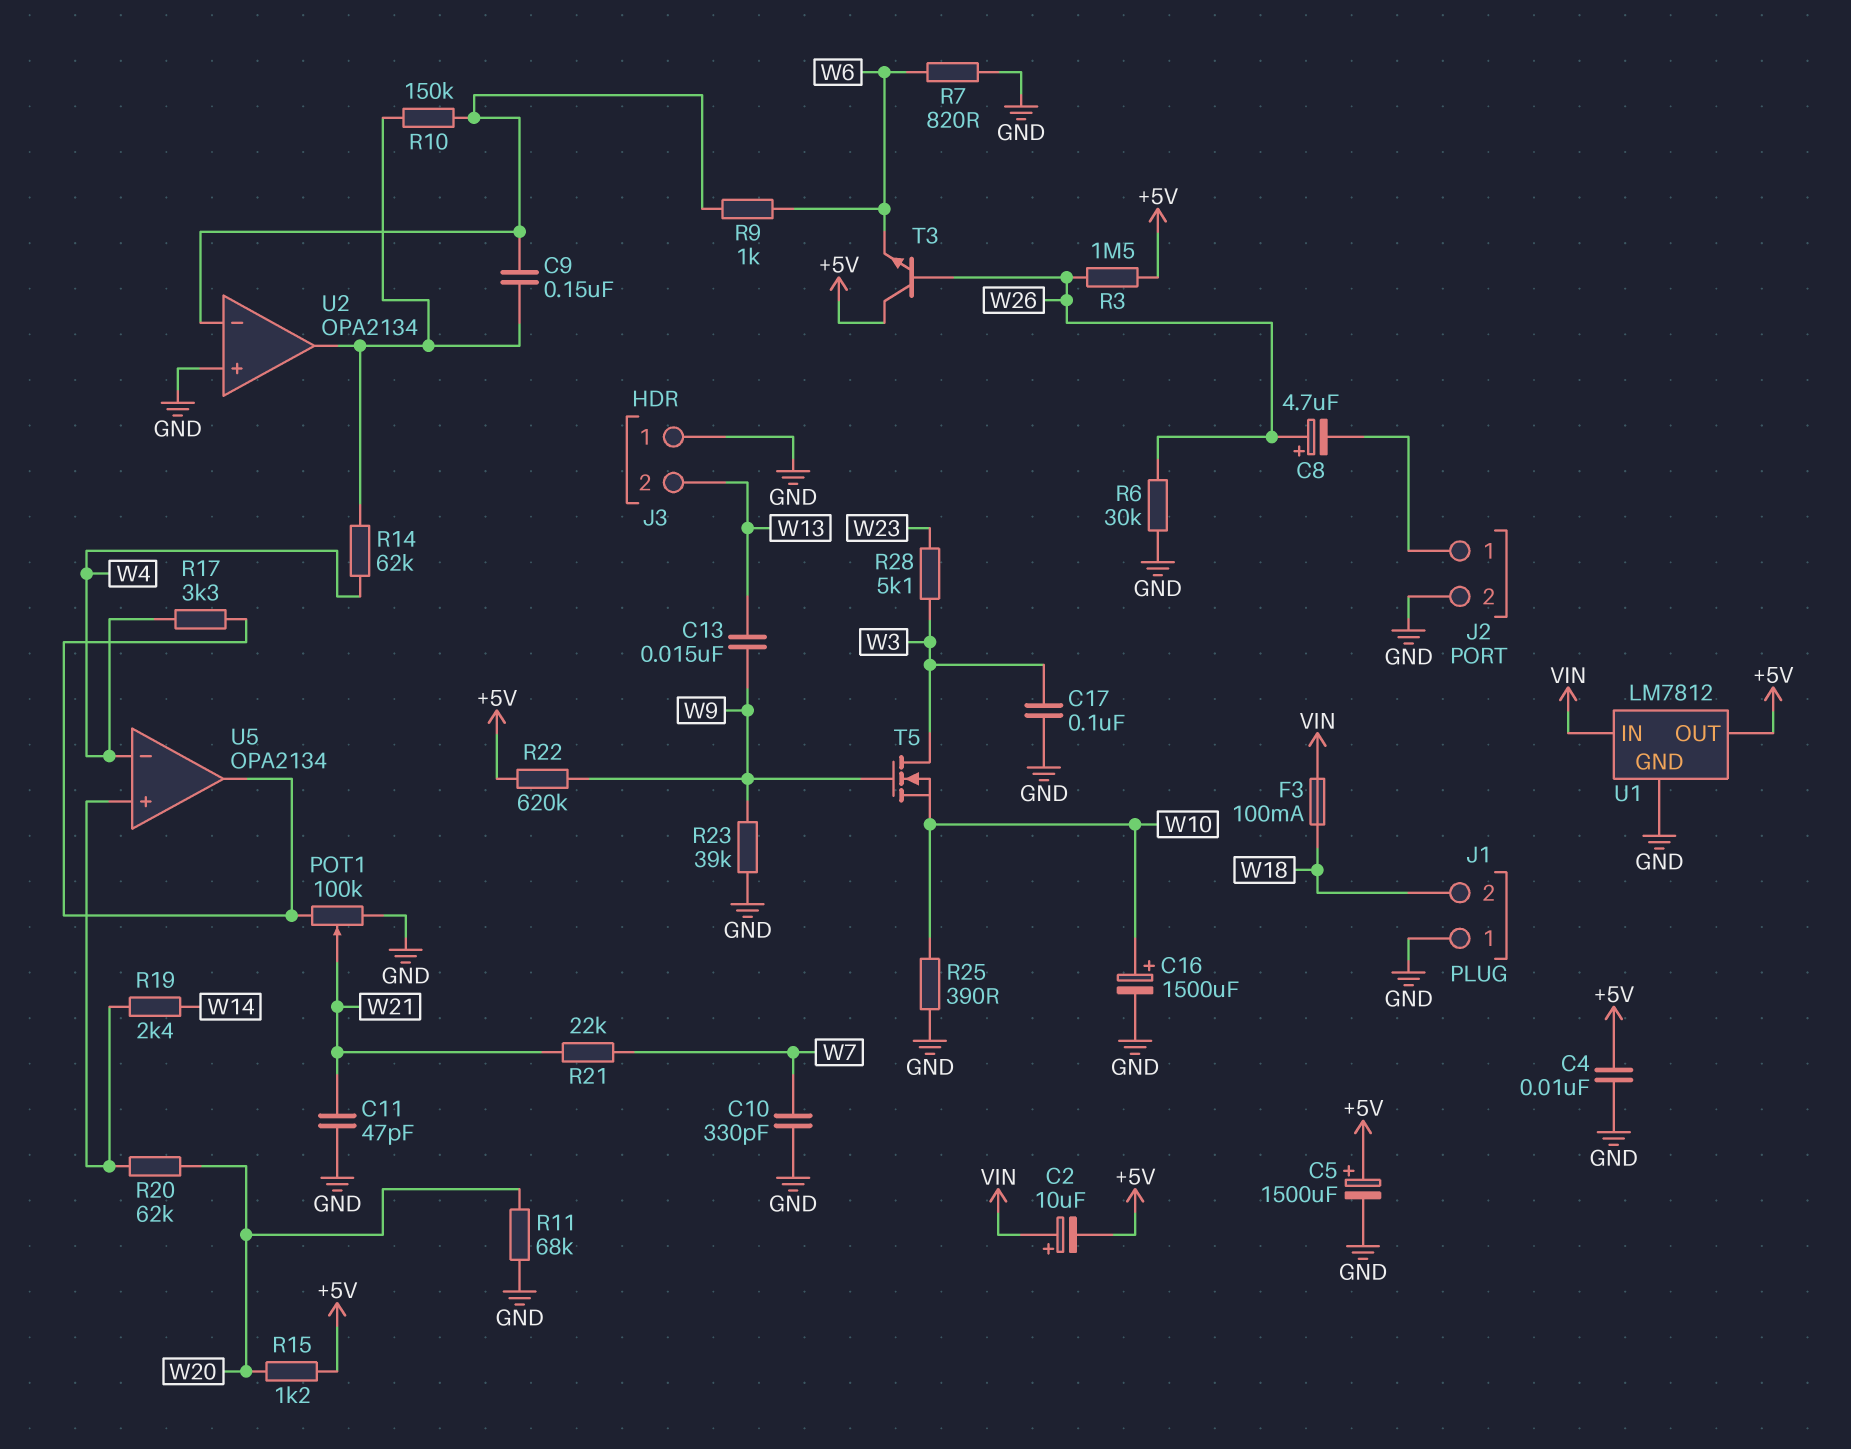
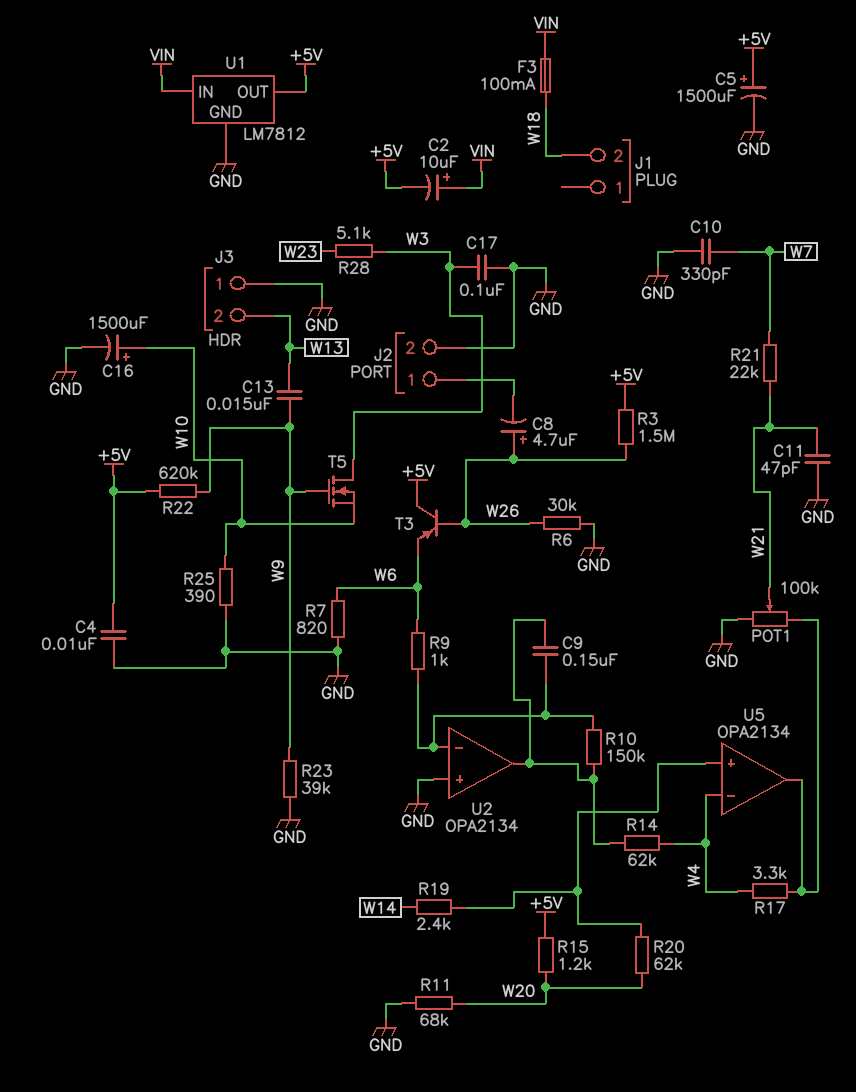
J1 pin 1: GND -> none
T3: NPN (B W26, C +5V, E W6) -> PNP (B W26, C +5V, E W6)

